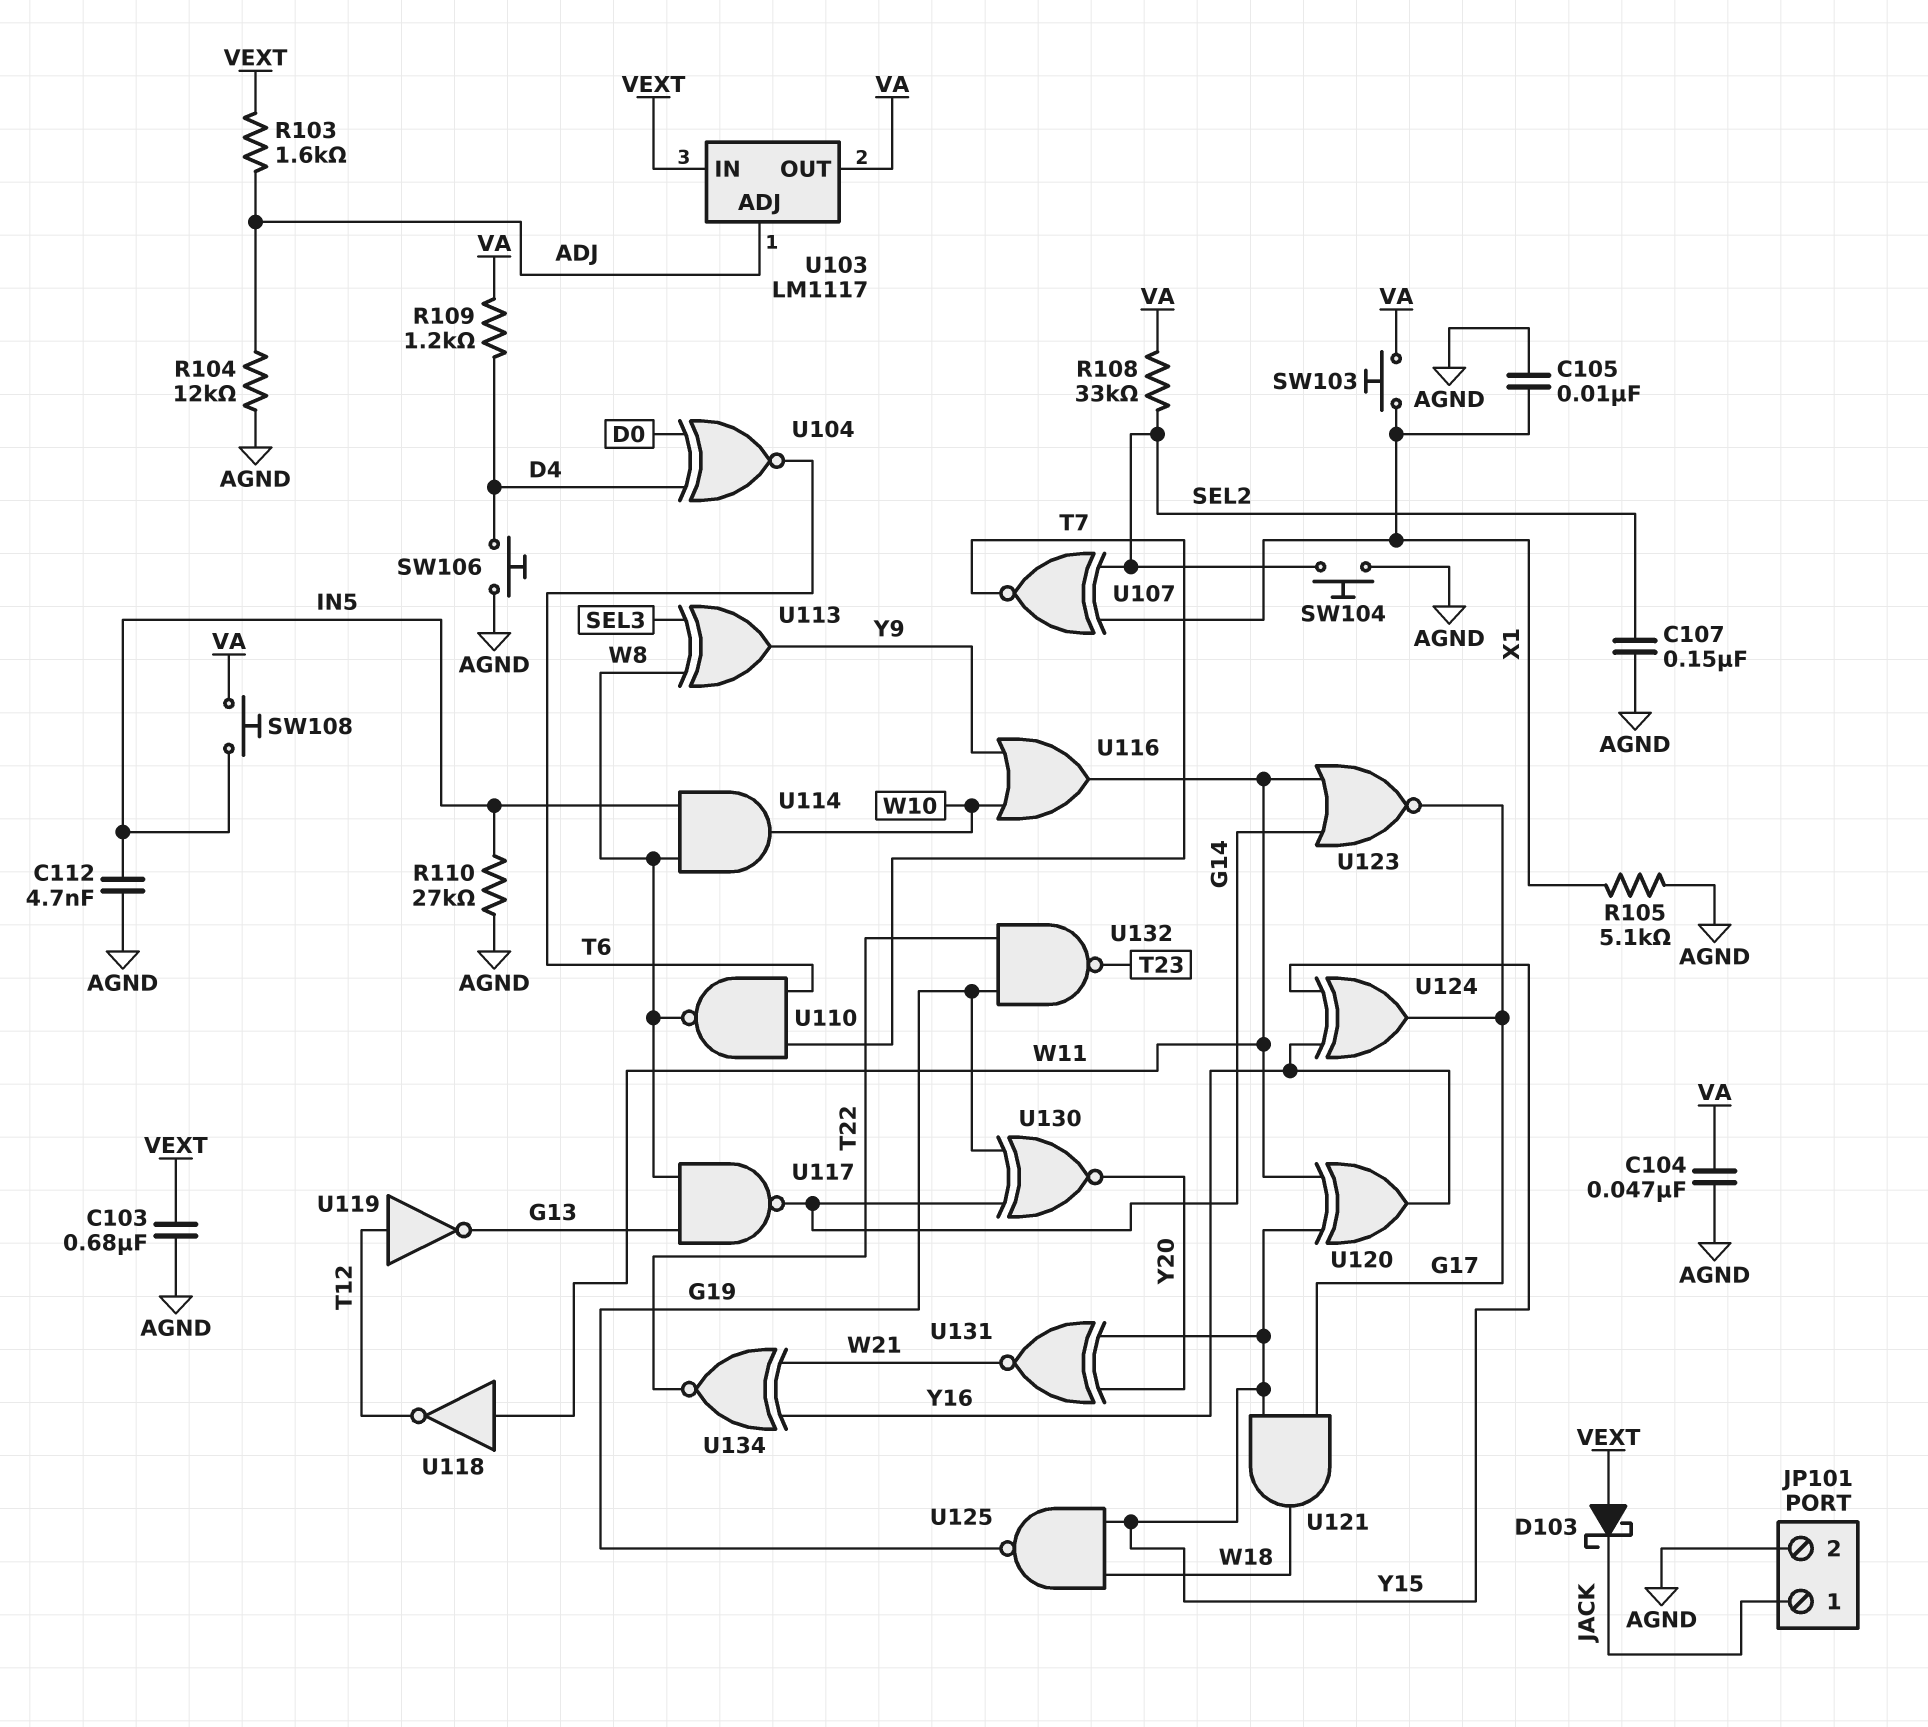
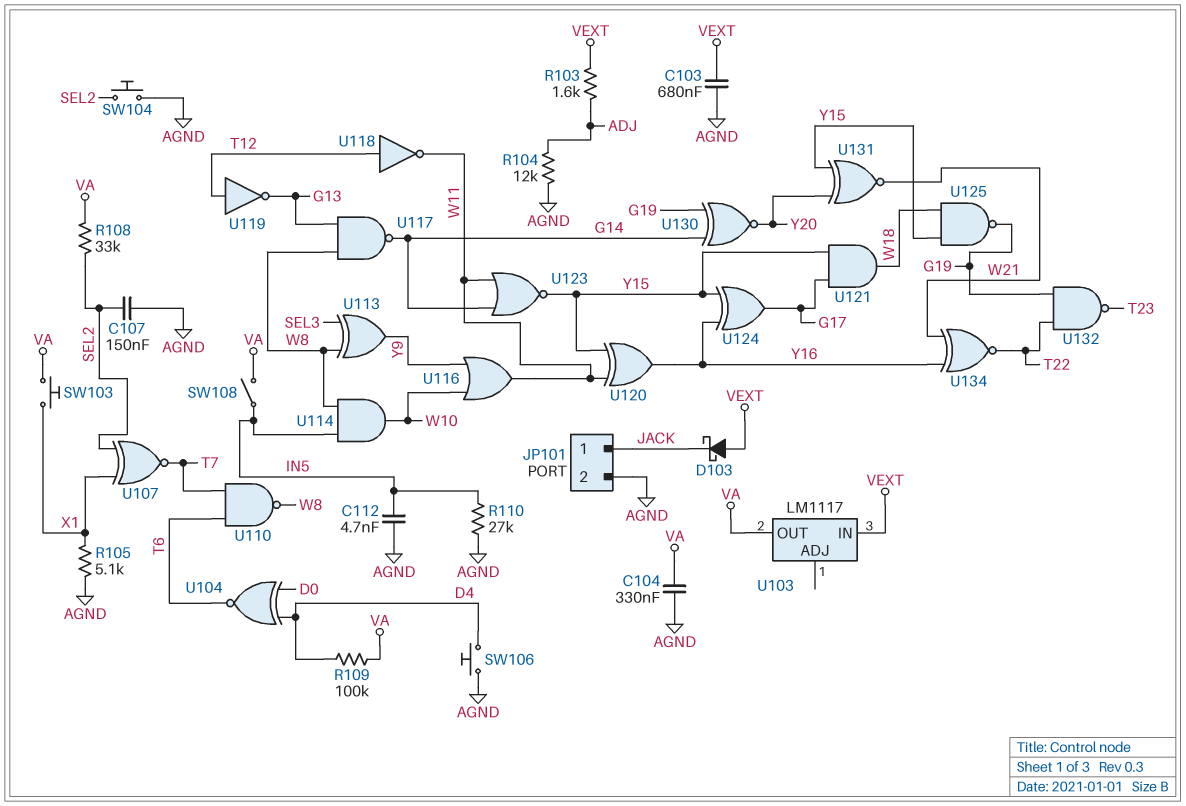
C104: 47nF (AGND, VA) -> 330nF (AGND, VA)
C105: 10nF (AGND, X1) -> none
R109: 1.2k (D4, VA) -> 100k (D4, VA)
SW108: button (IN5, VA) -> switch (IN5, VA)
U103 pin ADJ: ADJ -> none
U118: NOT (in W11, out T12) -> NOT (in T12, out W11)
U123: NOR (in G14, in W11, out G17) -> NOR (in G14, in W11, out Y15)

